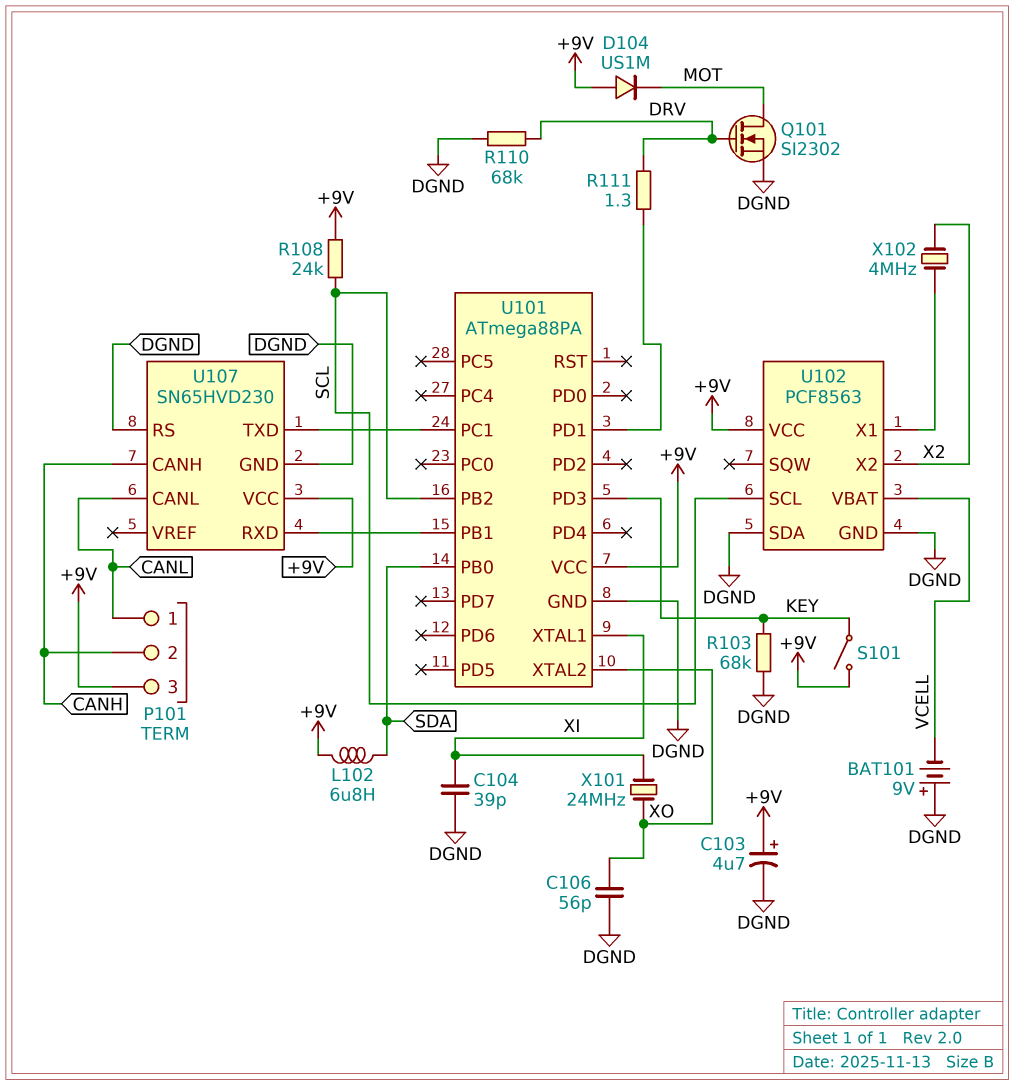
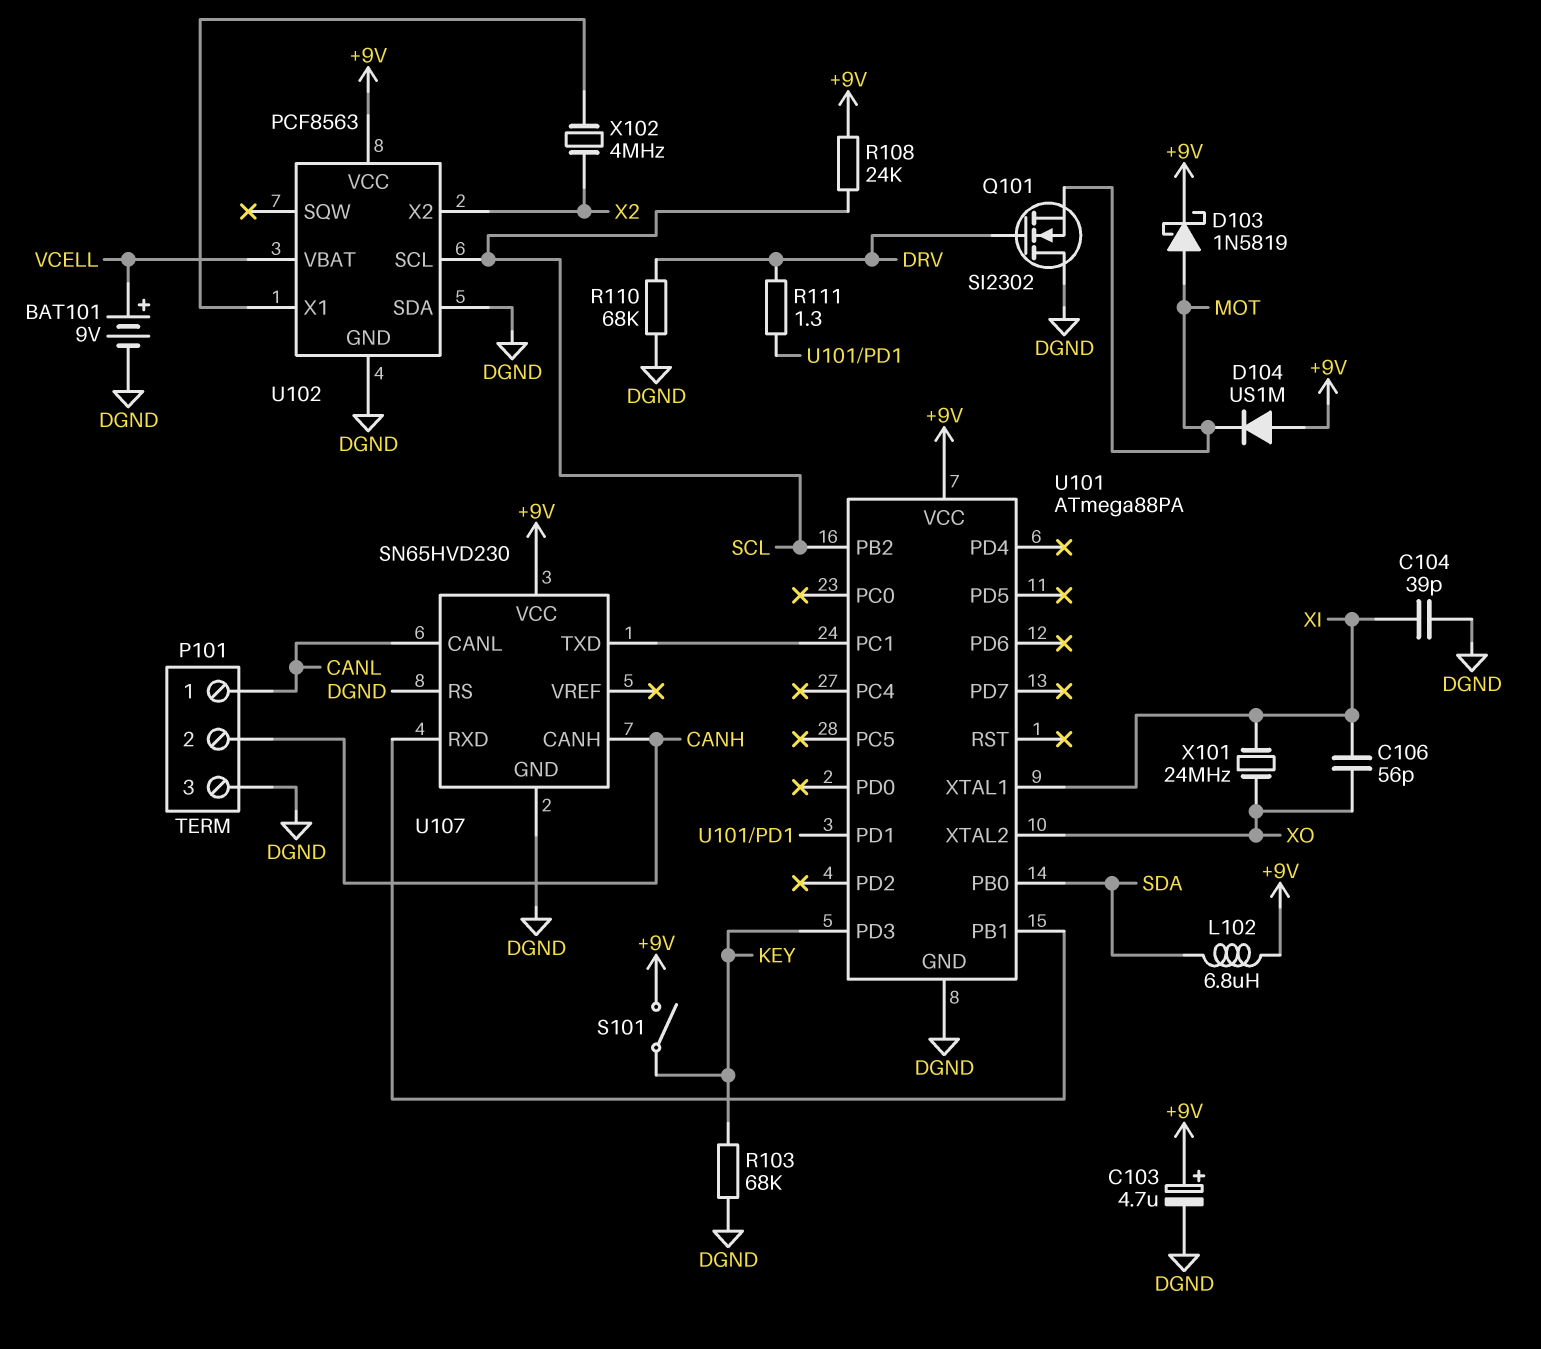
BAT101: 9V (plus DGND, minus VCELL) -> 9V (plus VCELL, minus DGND)
C106: 56pF (DGND, XO) -> 56pF (XI, XO)
D103: none -> schottky 1N5819 (A MOT, K +9V)
P101 pin 3: +9V -> DGND
Q101: NMOS SI2302 (G DRV, D MOT, S DGND) -> NMOS SI2302 (G DRV, D DGND, S MOT)

